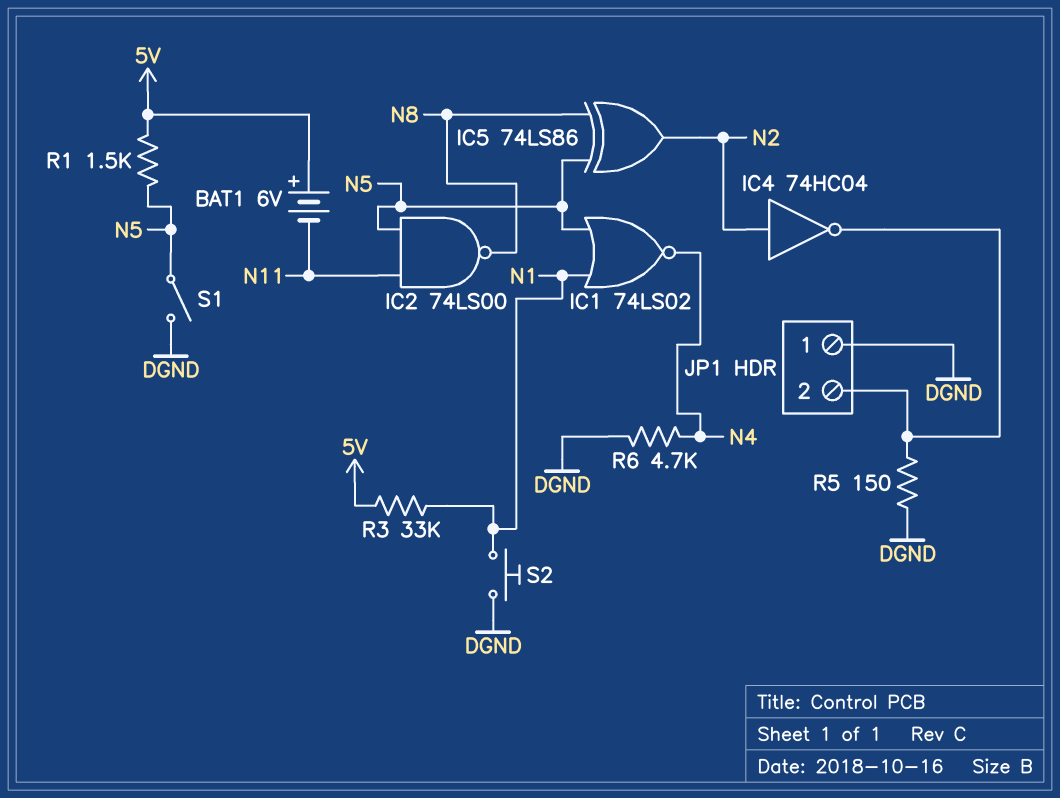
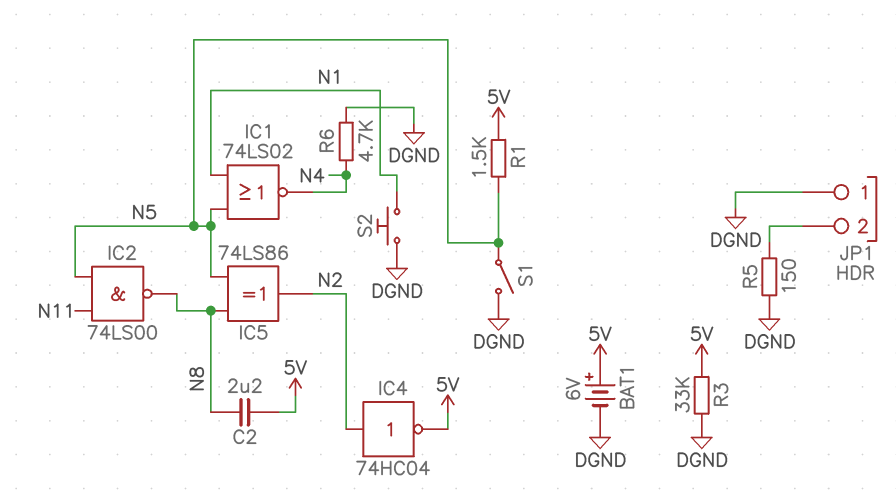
BAT1: 6V (plus 5V, minus N11) -> 6V (plus 5V, minus DGND)
C2: none -> 2.2uF (5V, N8)
IC4: NOT 74HC04 (in N2, out JP1/2) -> NOT 74HC04 (in N2, out 5V)
R3: 33k (5V, N1) -> 33k (5V, DGND)

